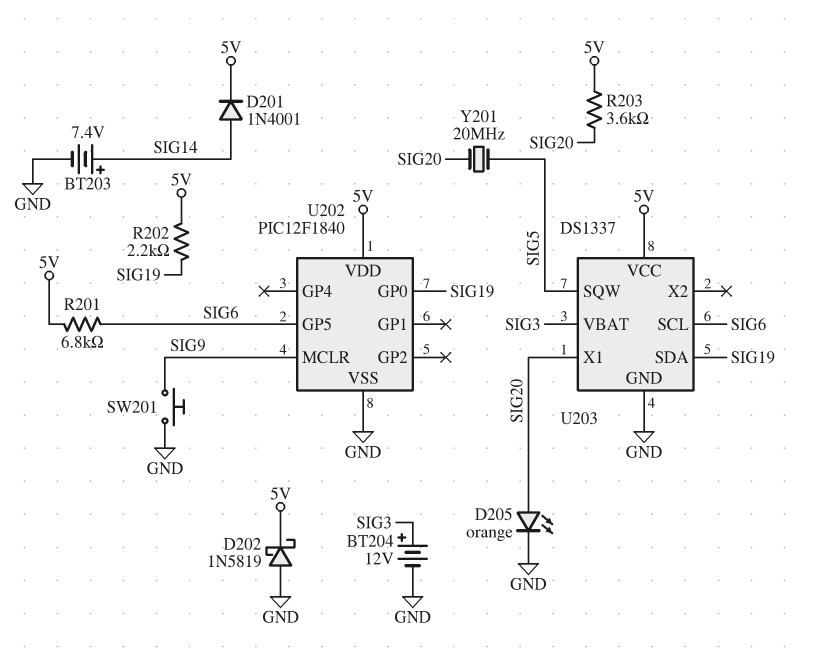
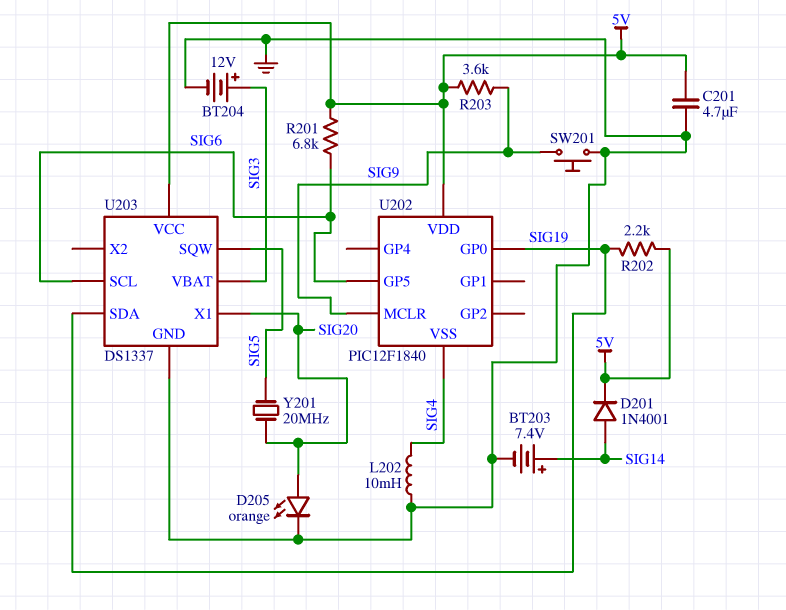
C201: none -> 4.7uF (5V, GND)
D202: schottky 1N5819 (A GND, K 5V) -> none
L202: none -> 10mH (GND, SIG4)
R203: 3.6k (5V, SIG20) -> 3.6k (5V, SIG9)
U202 pin VSS: GND -> SIG4

